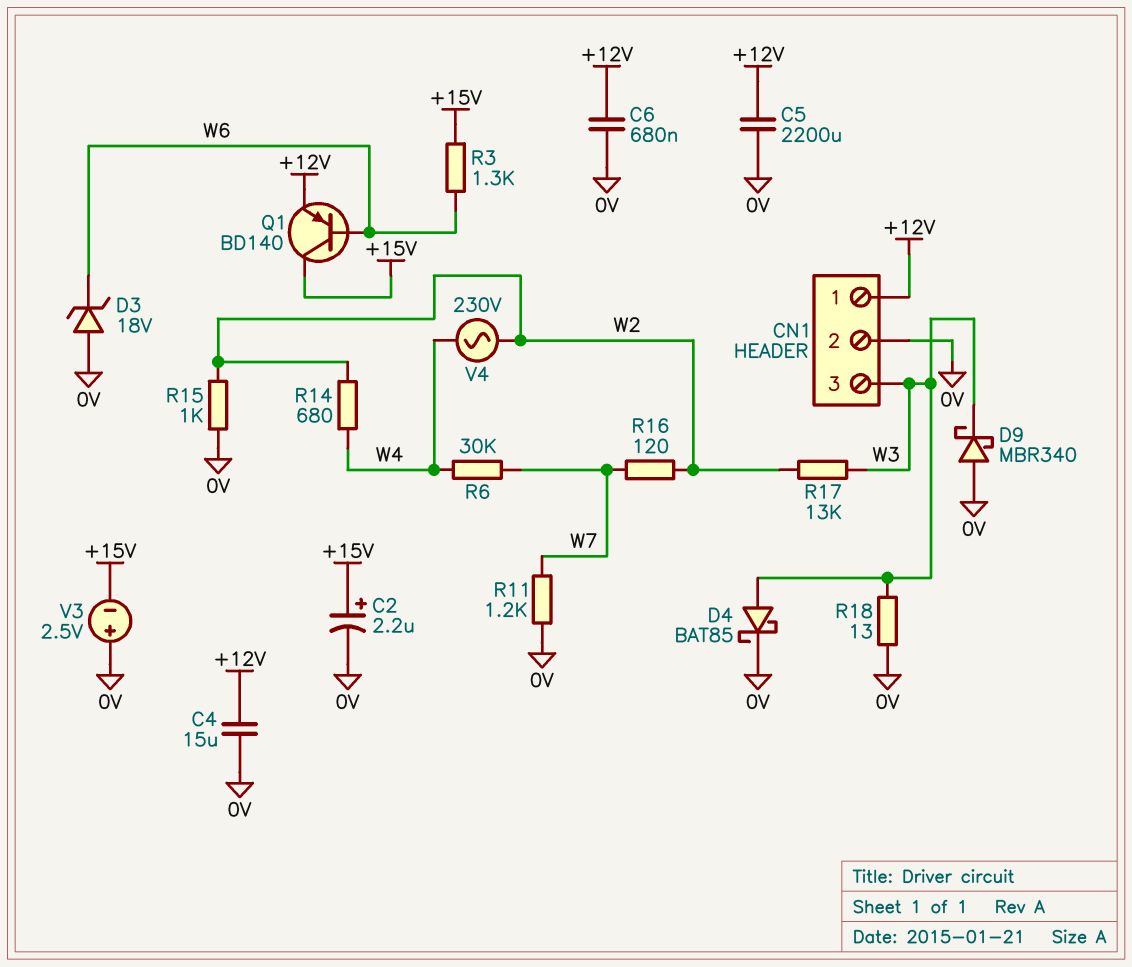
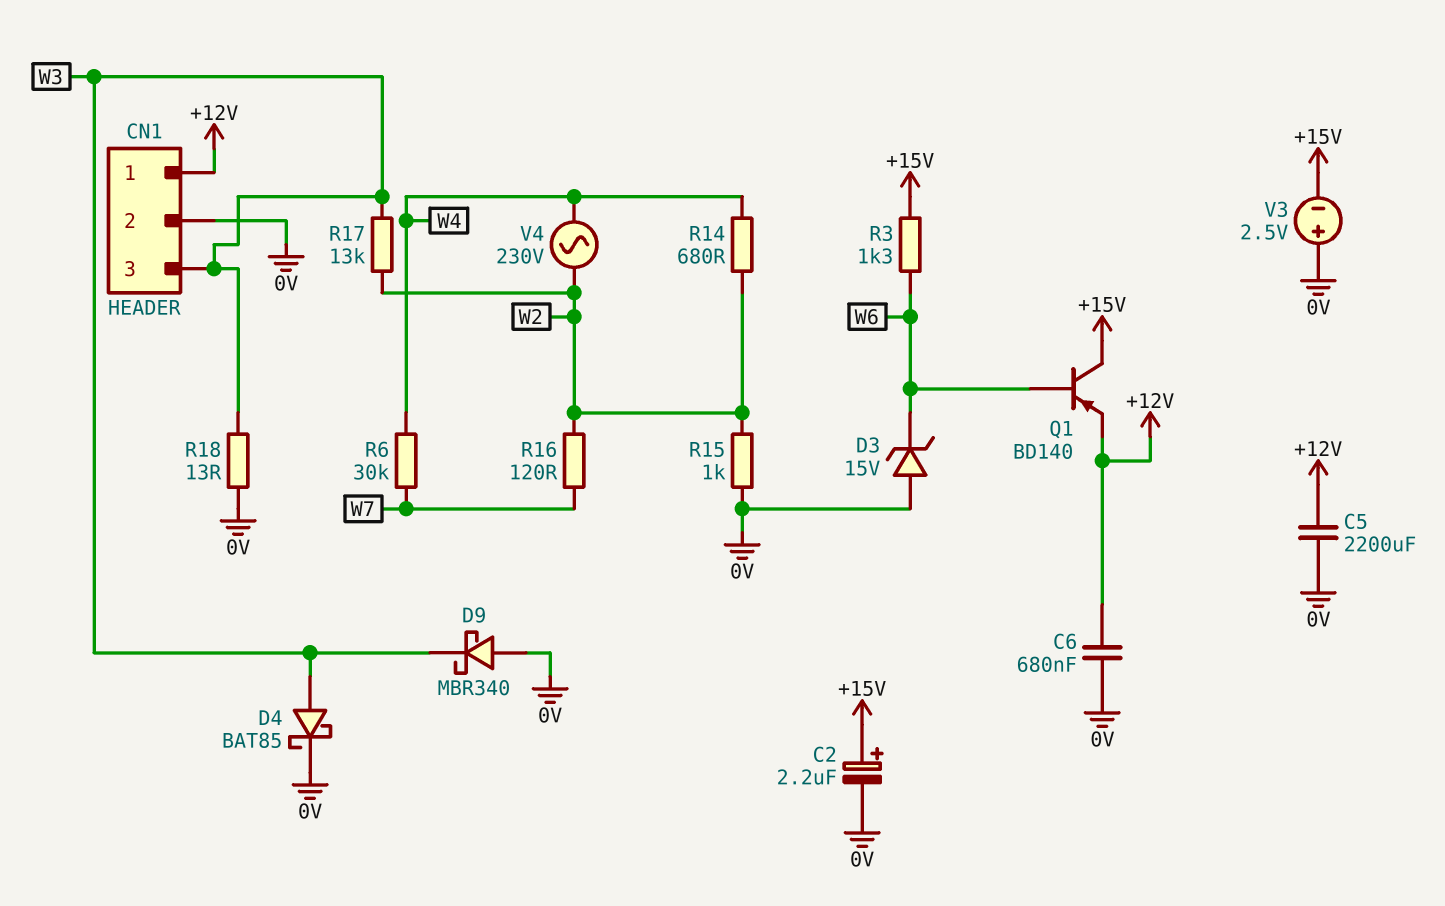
C4: 15uF (+12V, 0V) -> none
D3: zener 18V (A 0V, K W6) -> zener 15V (A 0V, K W6)
R11: 1.2k (0V, W7) -> none

